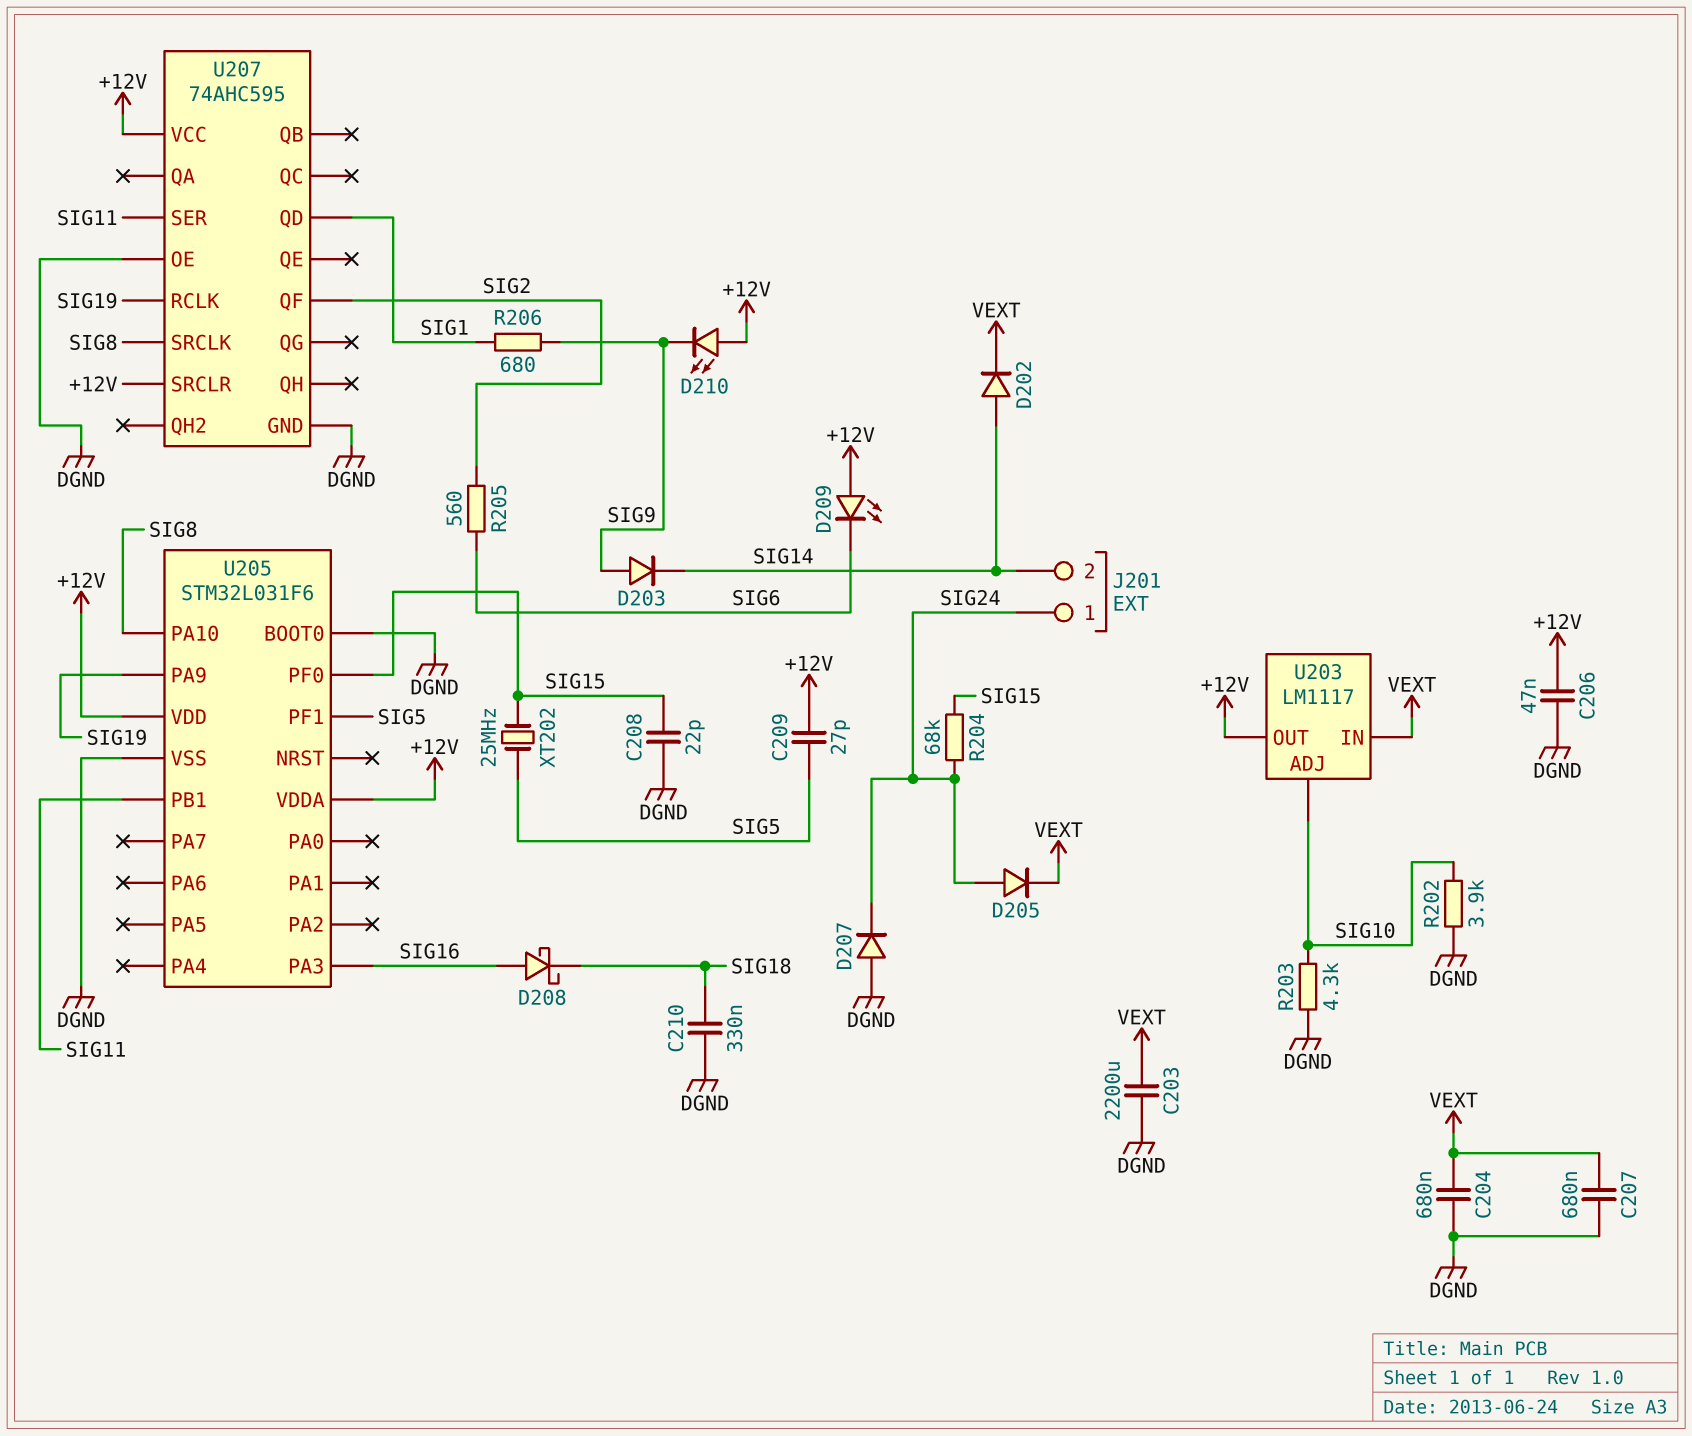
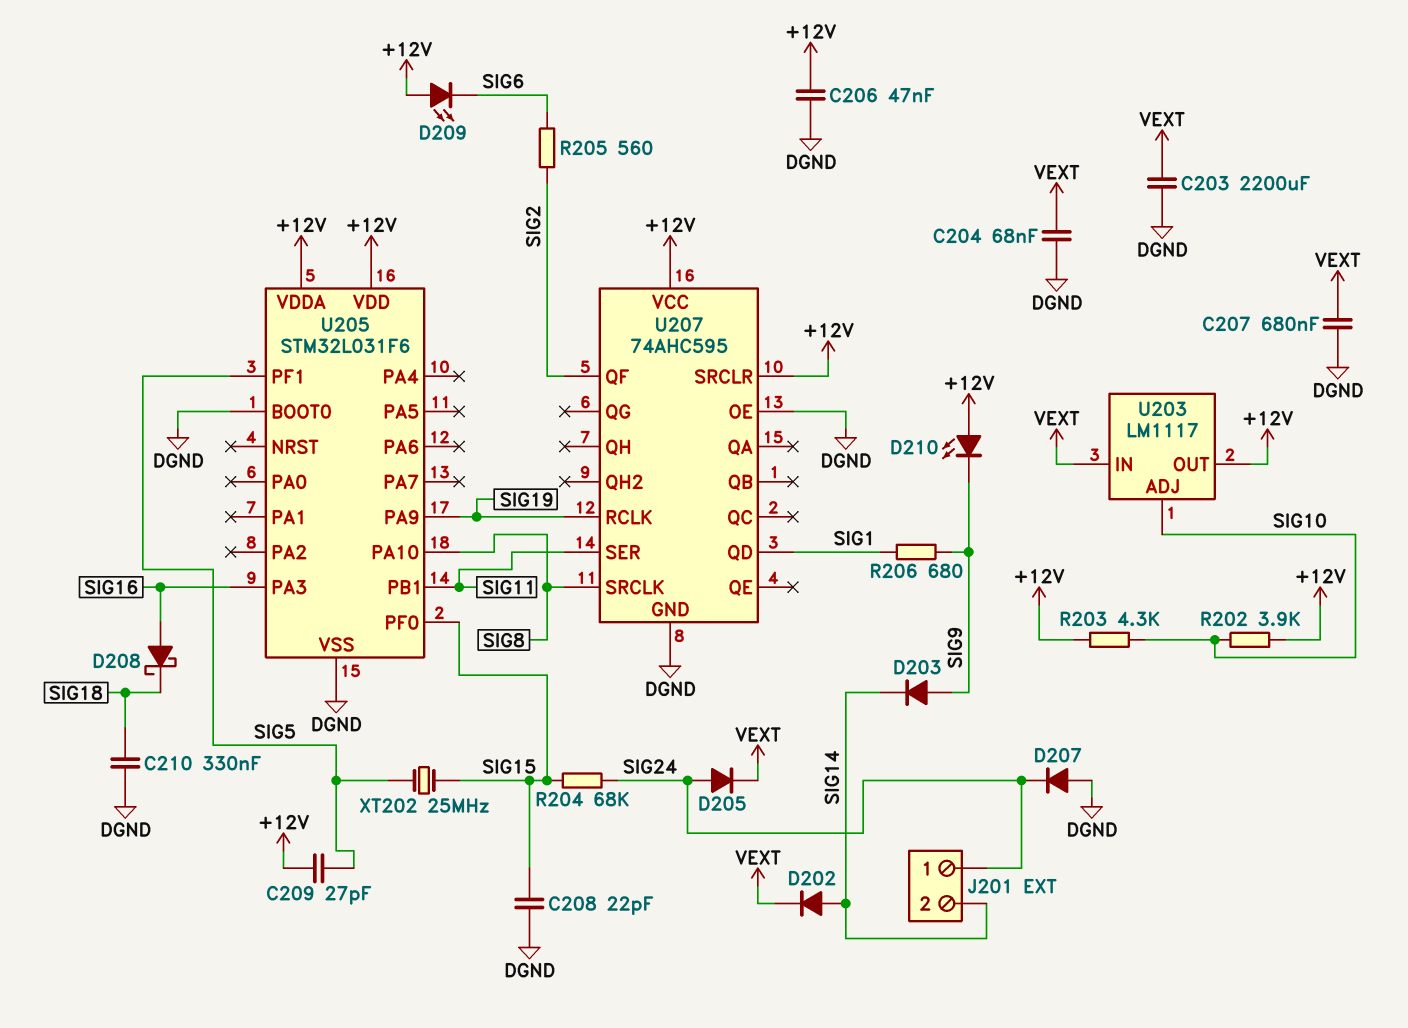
C204: 680nF (DGND, VEXT) -> 68nF (DGND, VEXT)
R202: 3.9k (DGND, SIG10) -> 3.9k (+12V, SIG10)
R203: 4.3k (DGND, SIG10) -> 4.3k (+12V, SIG10)

